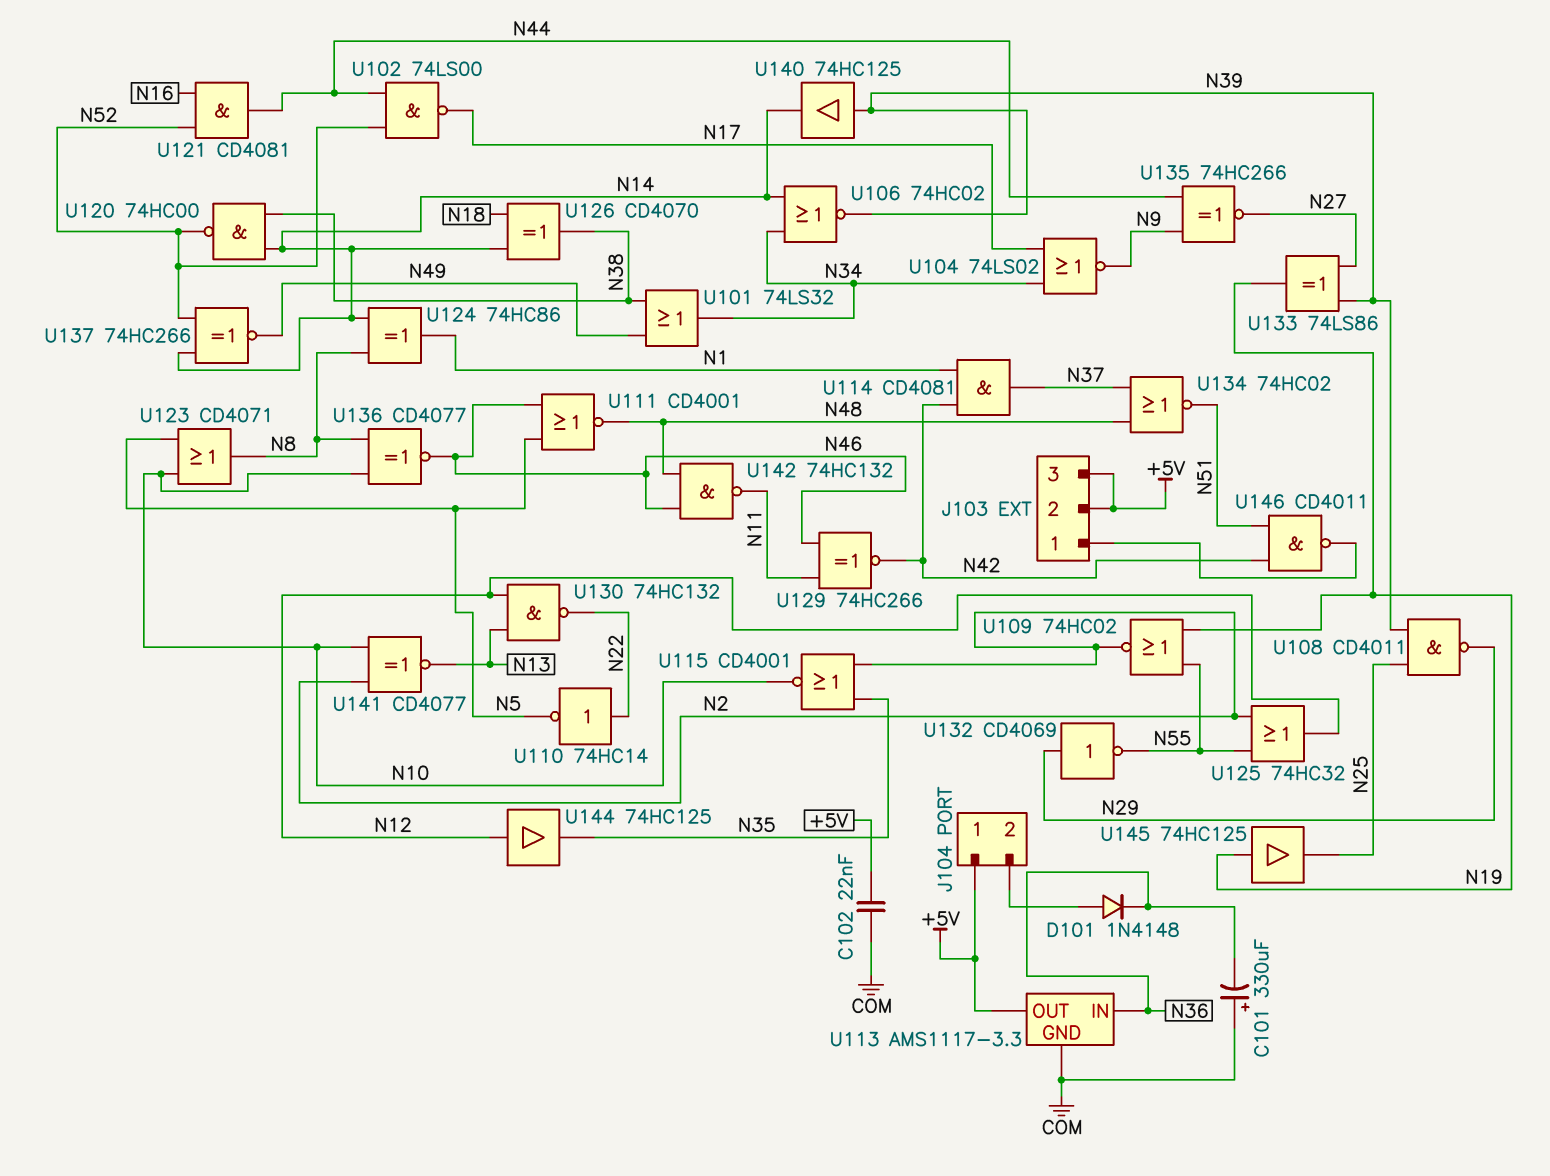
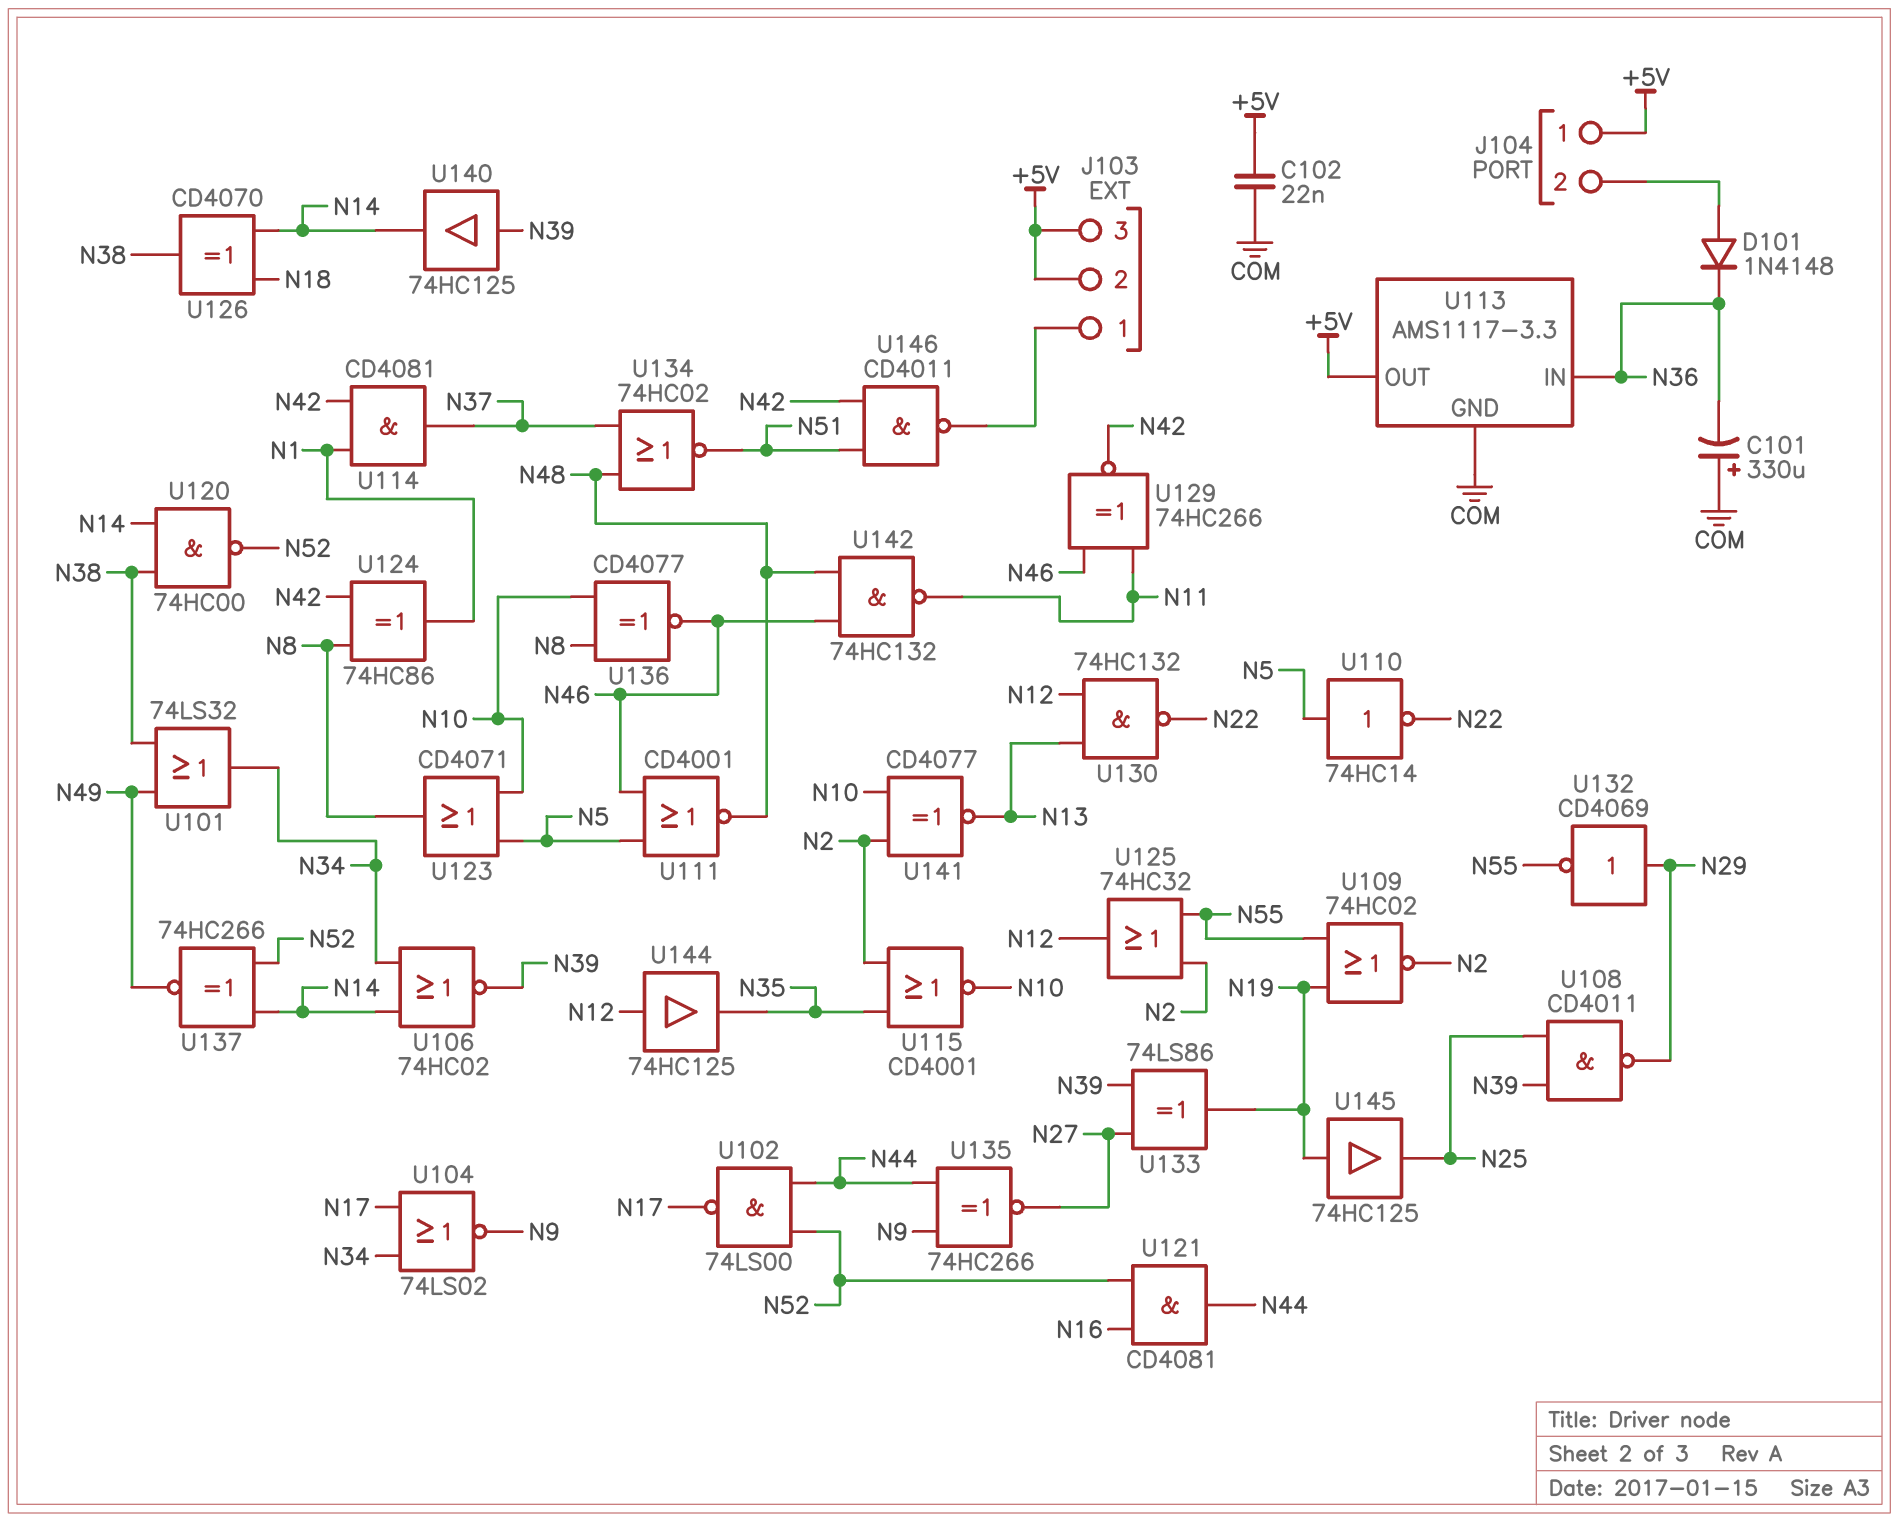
U110: NOT 74HC14 (in N22, out N5) -> NOT 74HC14 (in N5, out N22)
U124: XOR 74HC86 (in N8, in N14, out N1) -> XOR 74HC86 (in N8, in N42, out N1)

